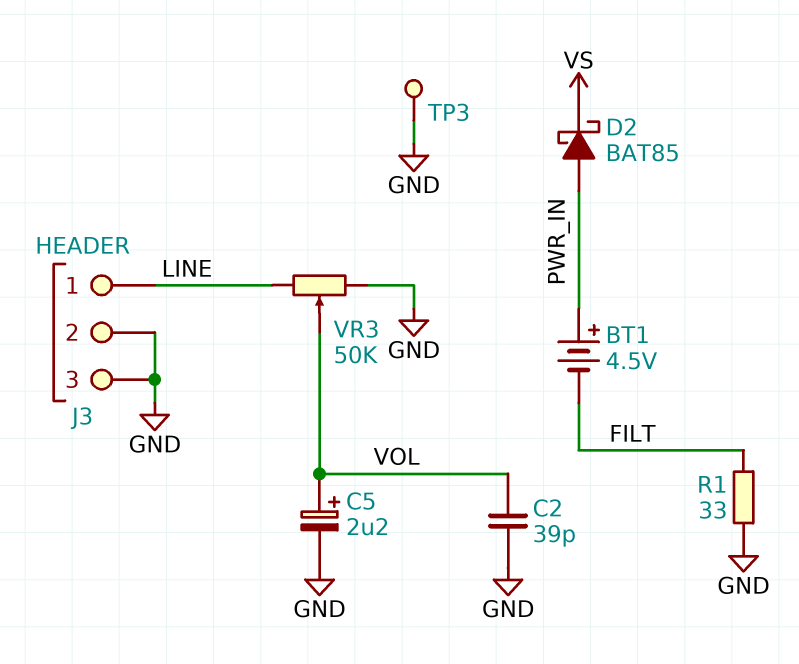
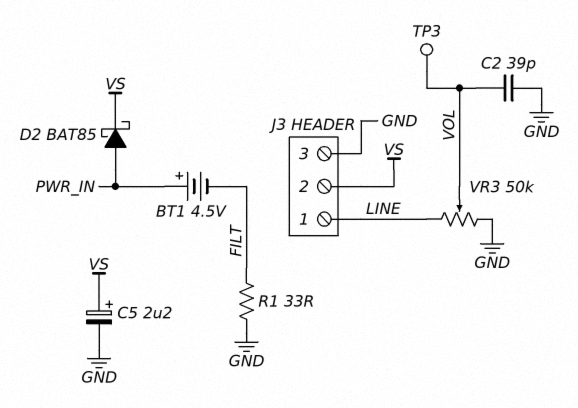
C5: 2.2uF (plus VOL, minus GND) -> 2.2uF (plus VS, minus GND)
J3 pin 2: GND -> VS
TP3: test point (GND) -> test point (VOL)

